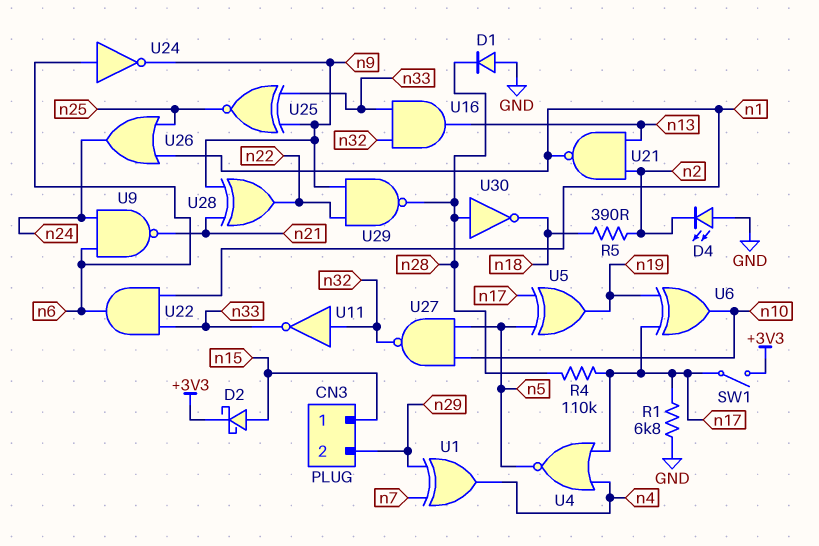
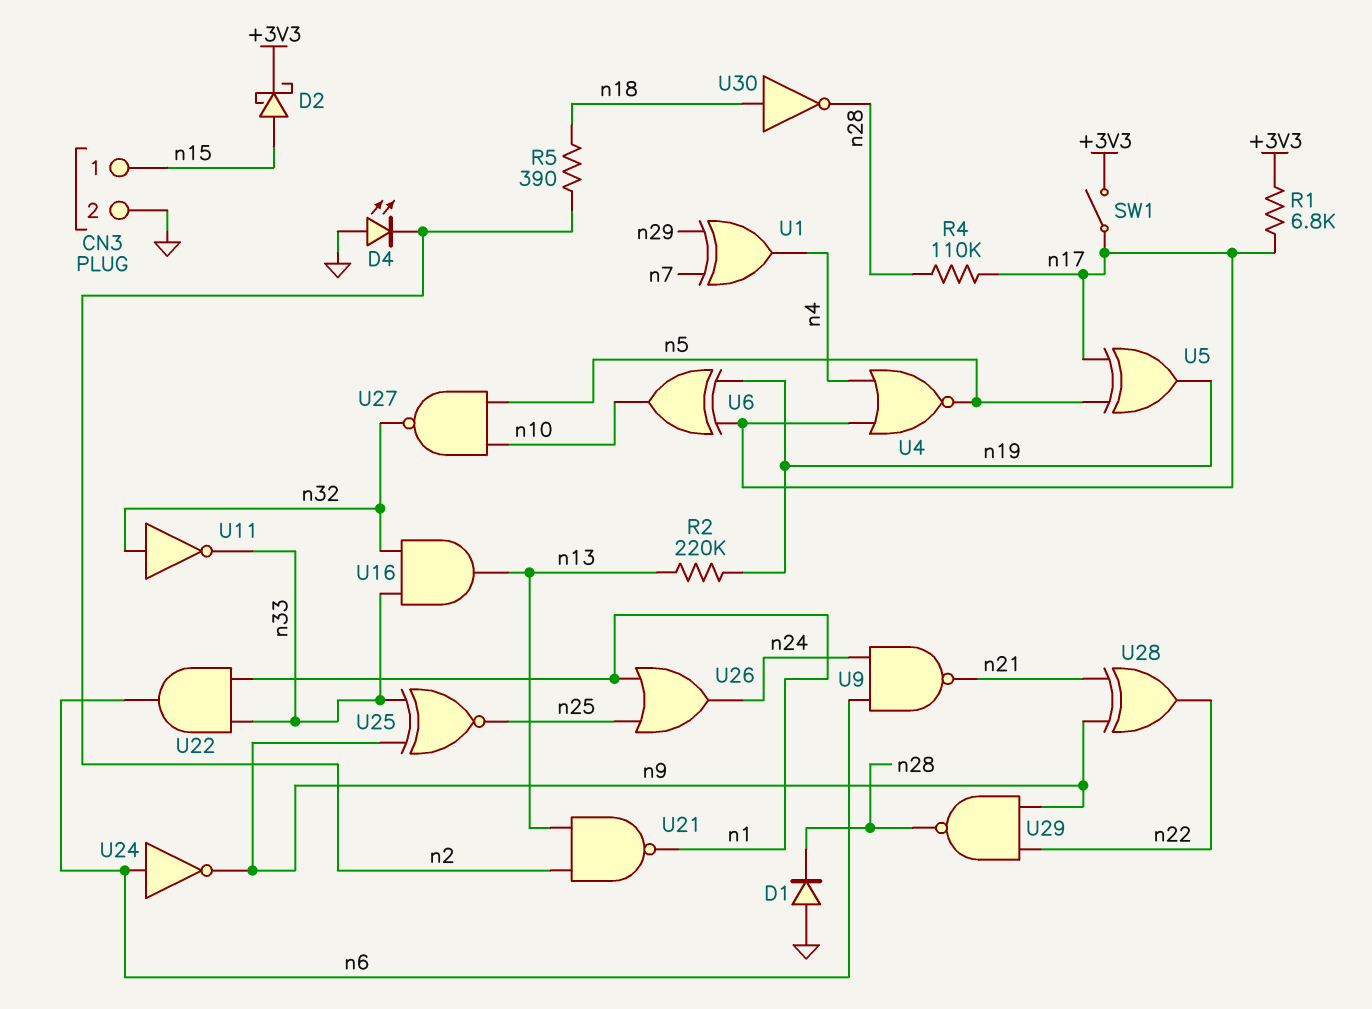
CN3 pin 2: n29 -> GND
R1: 6.8k (GND, n17) -> 6.8k (+3V3, n17)
R2: none -> 220k (n13, n19)
U30: NOT (in n28, out n18) -> NOT (in n18, out n28)

